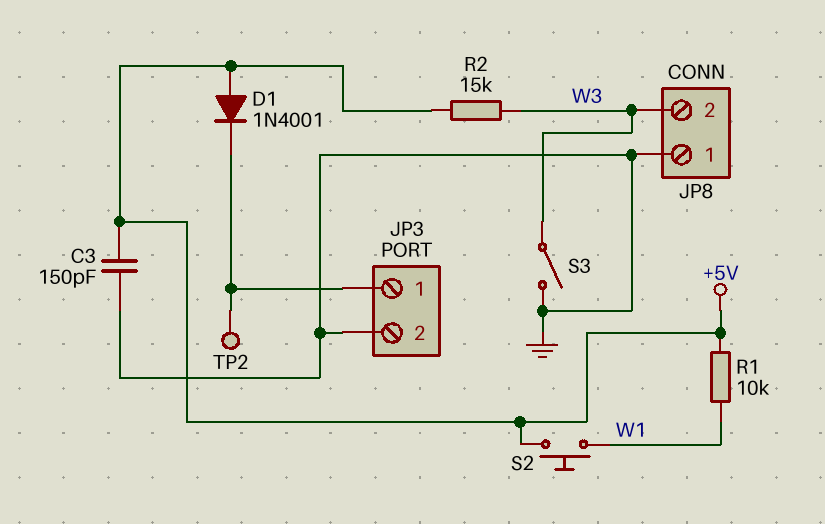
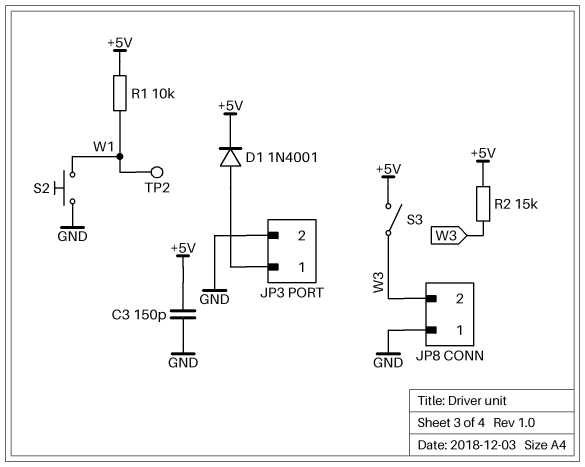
D1: diode 1N4001 (A +5V, K JP3/1) -> diode 1N4001 (A JP3/1, K +5V)
S2: button (+5V, W1) -> button (GND, W1)
S3: switch (GND, W3) -> switch (+5V, W3)
TP2: test point (JP3/1) -> test point (W1)

